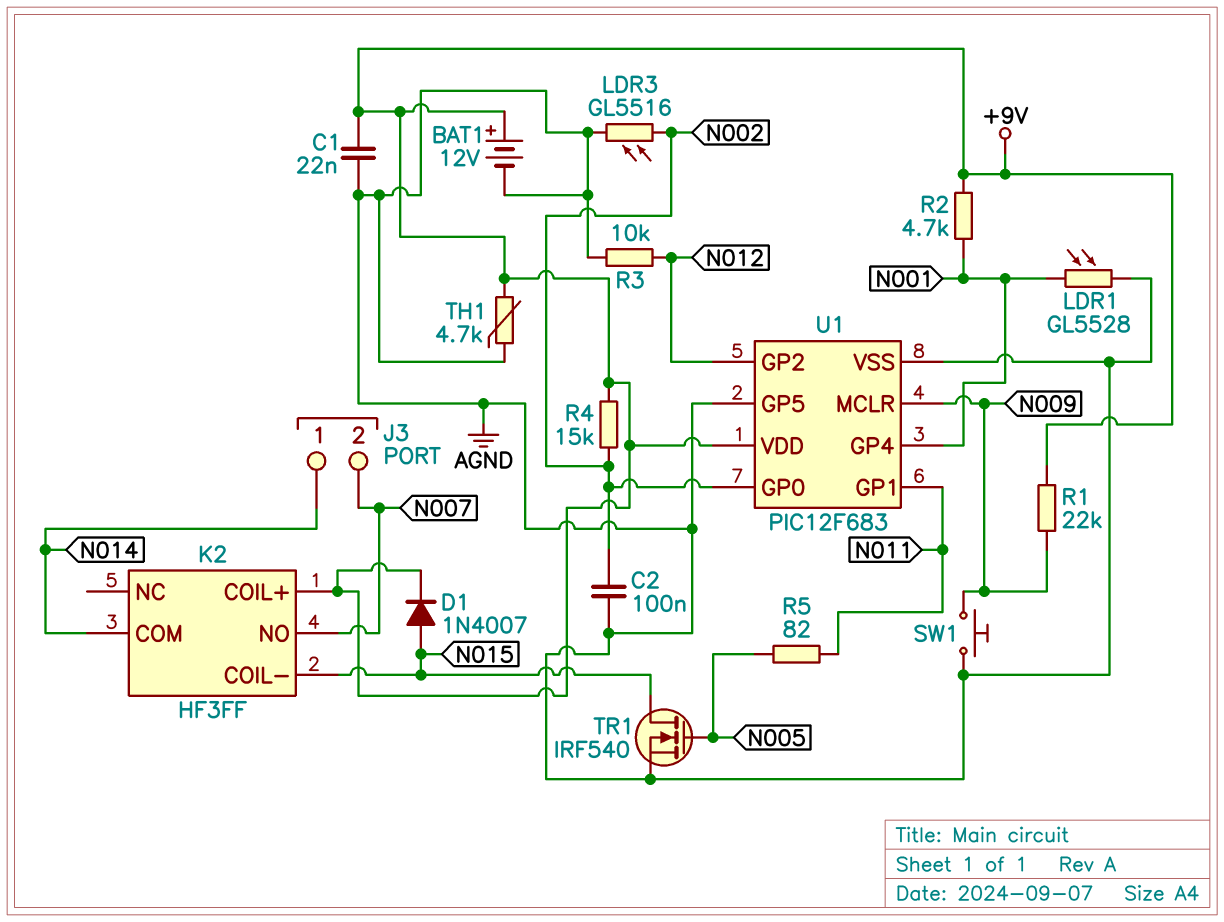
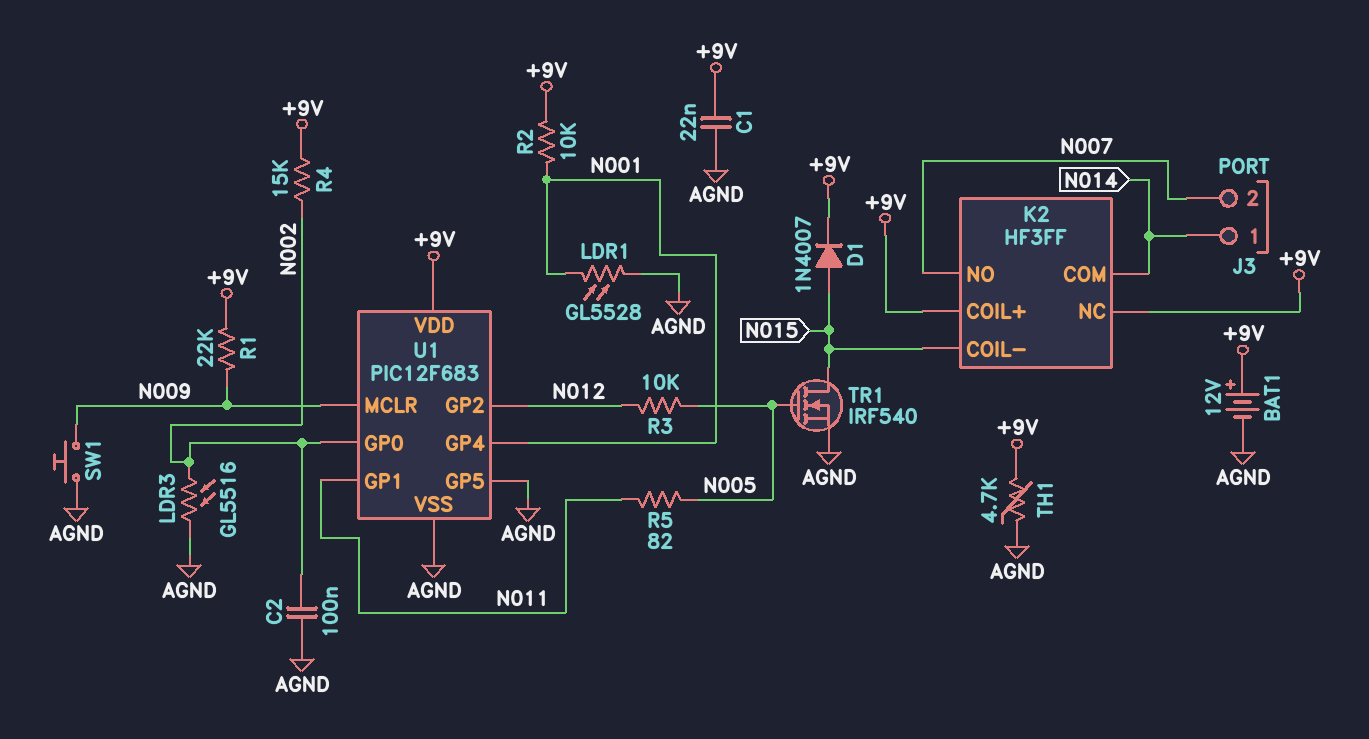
K2 pin NC: none -> +9V
R2: 4.7k (+9V, N001) -> 10k (+9V, N001)
R3: 10k (AGND, N012) -> 10k (N005, N012)

